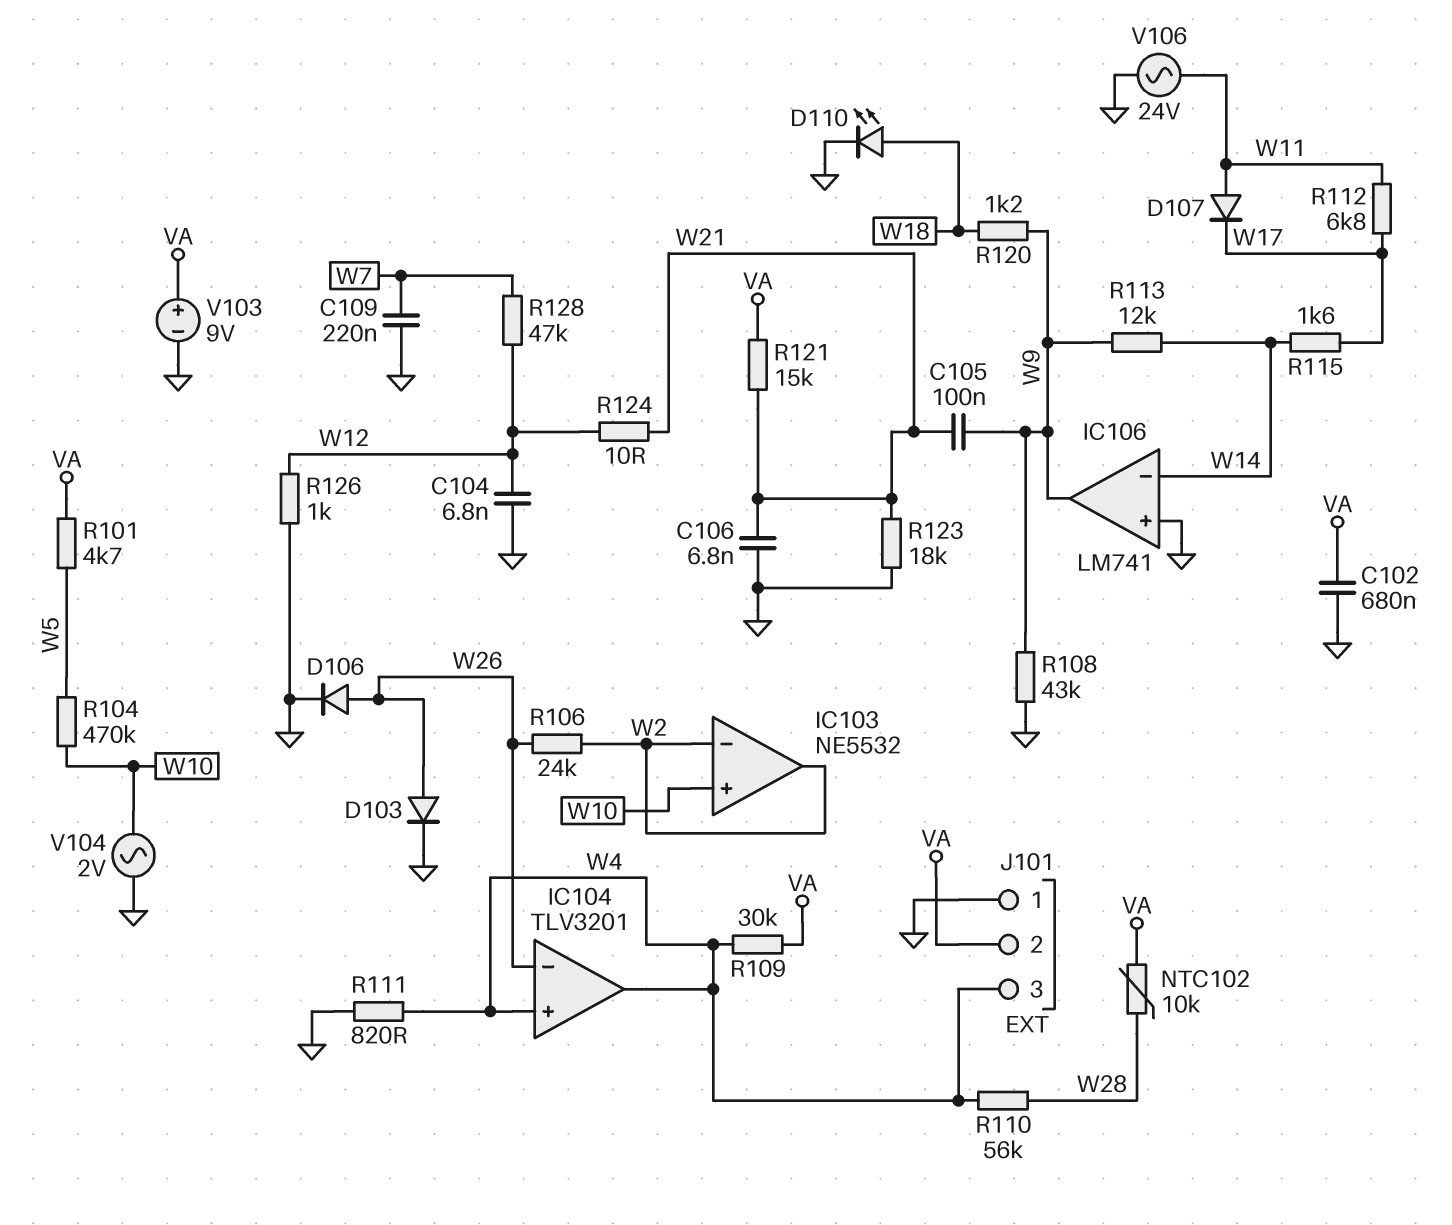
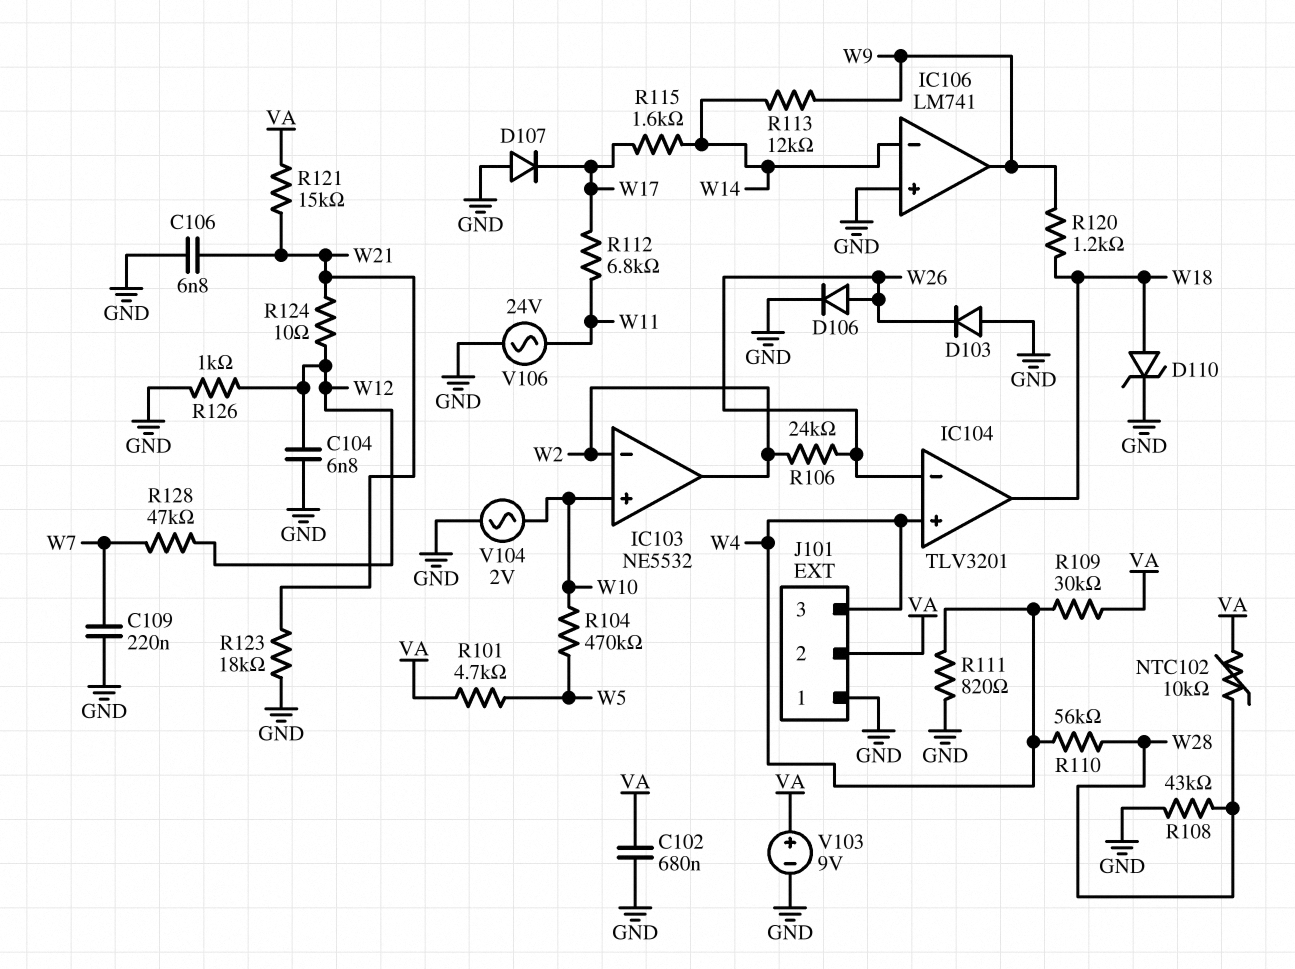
C105: 100nF (W9, W21) -> none
D103: diode (A W26, K GND) -> diode (A GND, K W26)
D107: diode (A W11, K W17) -> diode (A GND, K W17)
D110: LED (A W18, K GND) -> zener (A W18, K GND)
IC104 pin out: W4 -> W18
R108: 43k (GND, W9) -> 43k (GND, W28)

